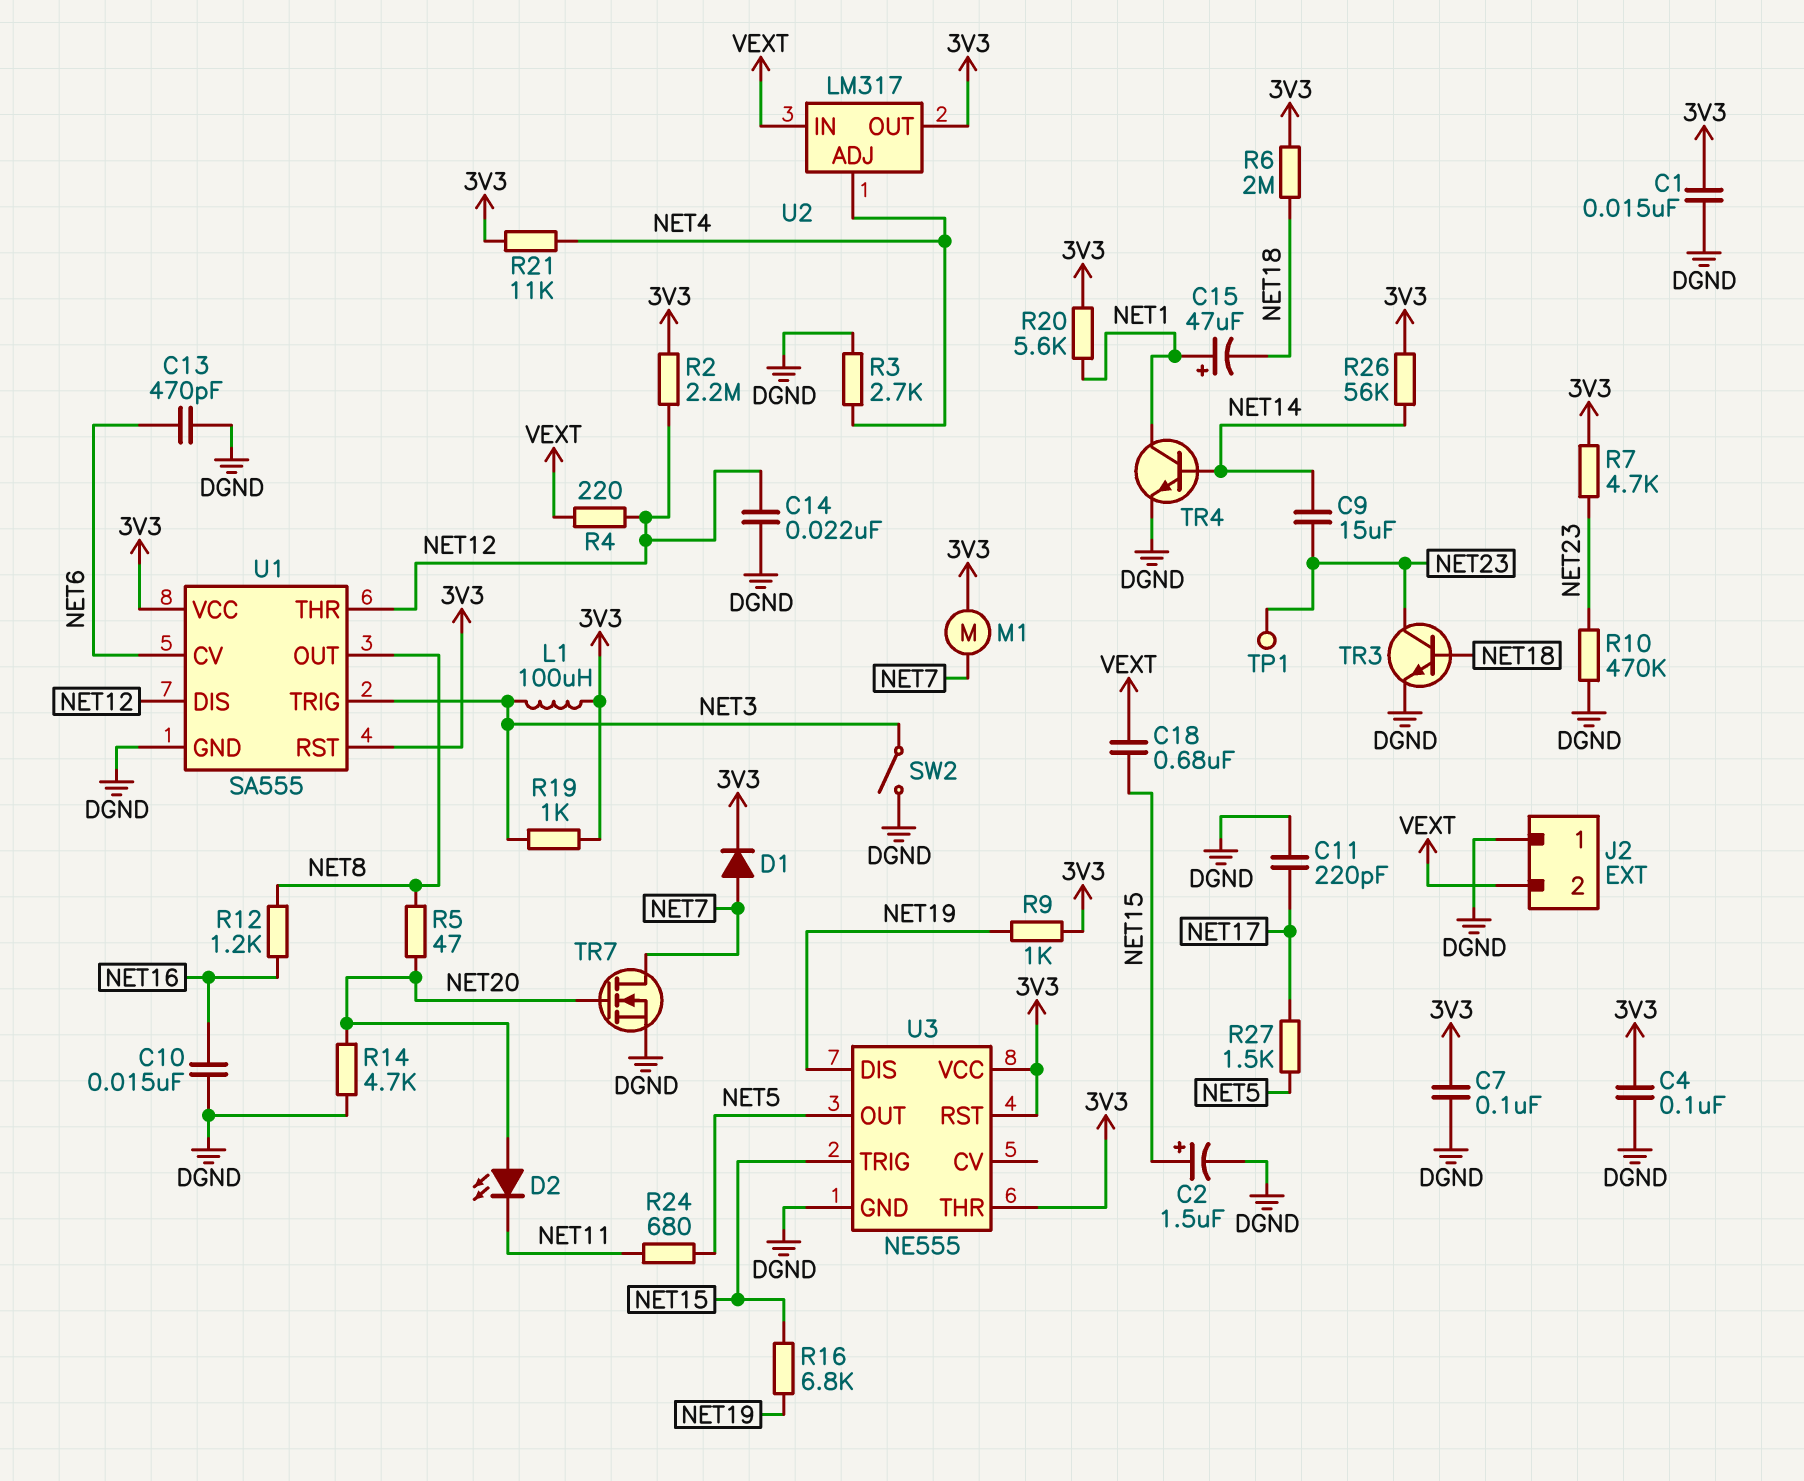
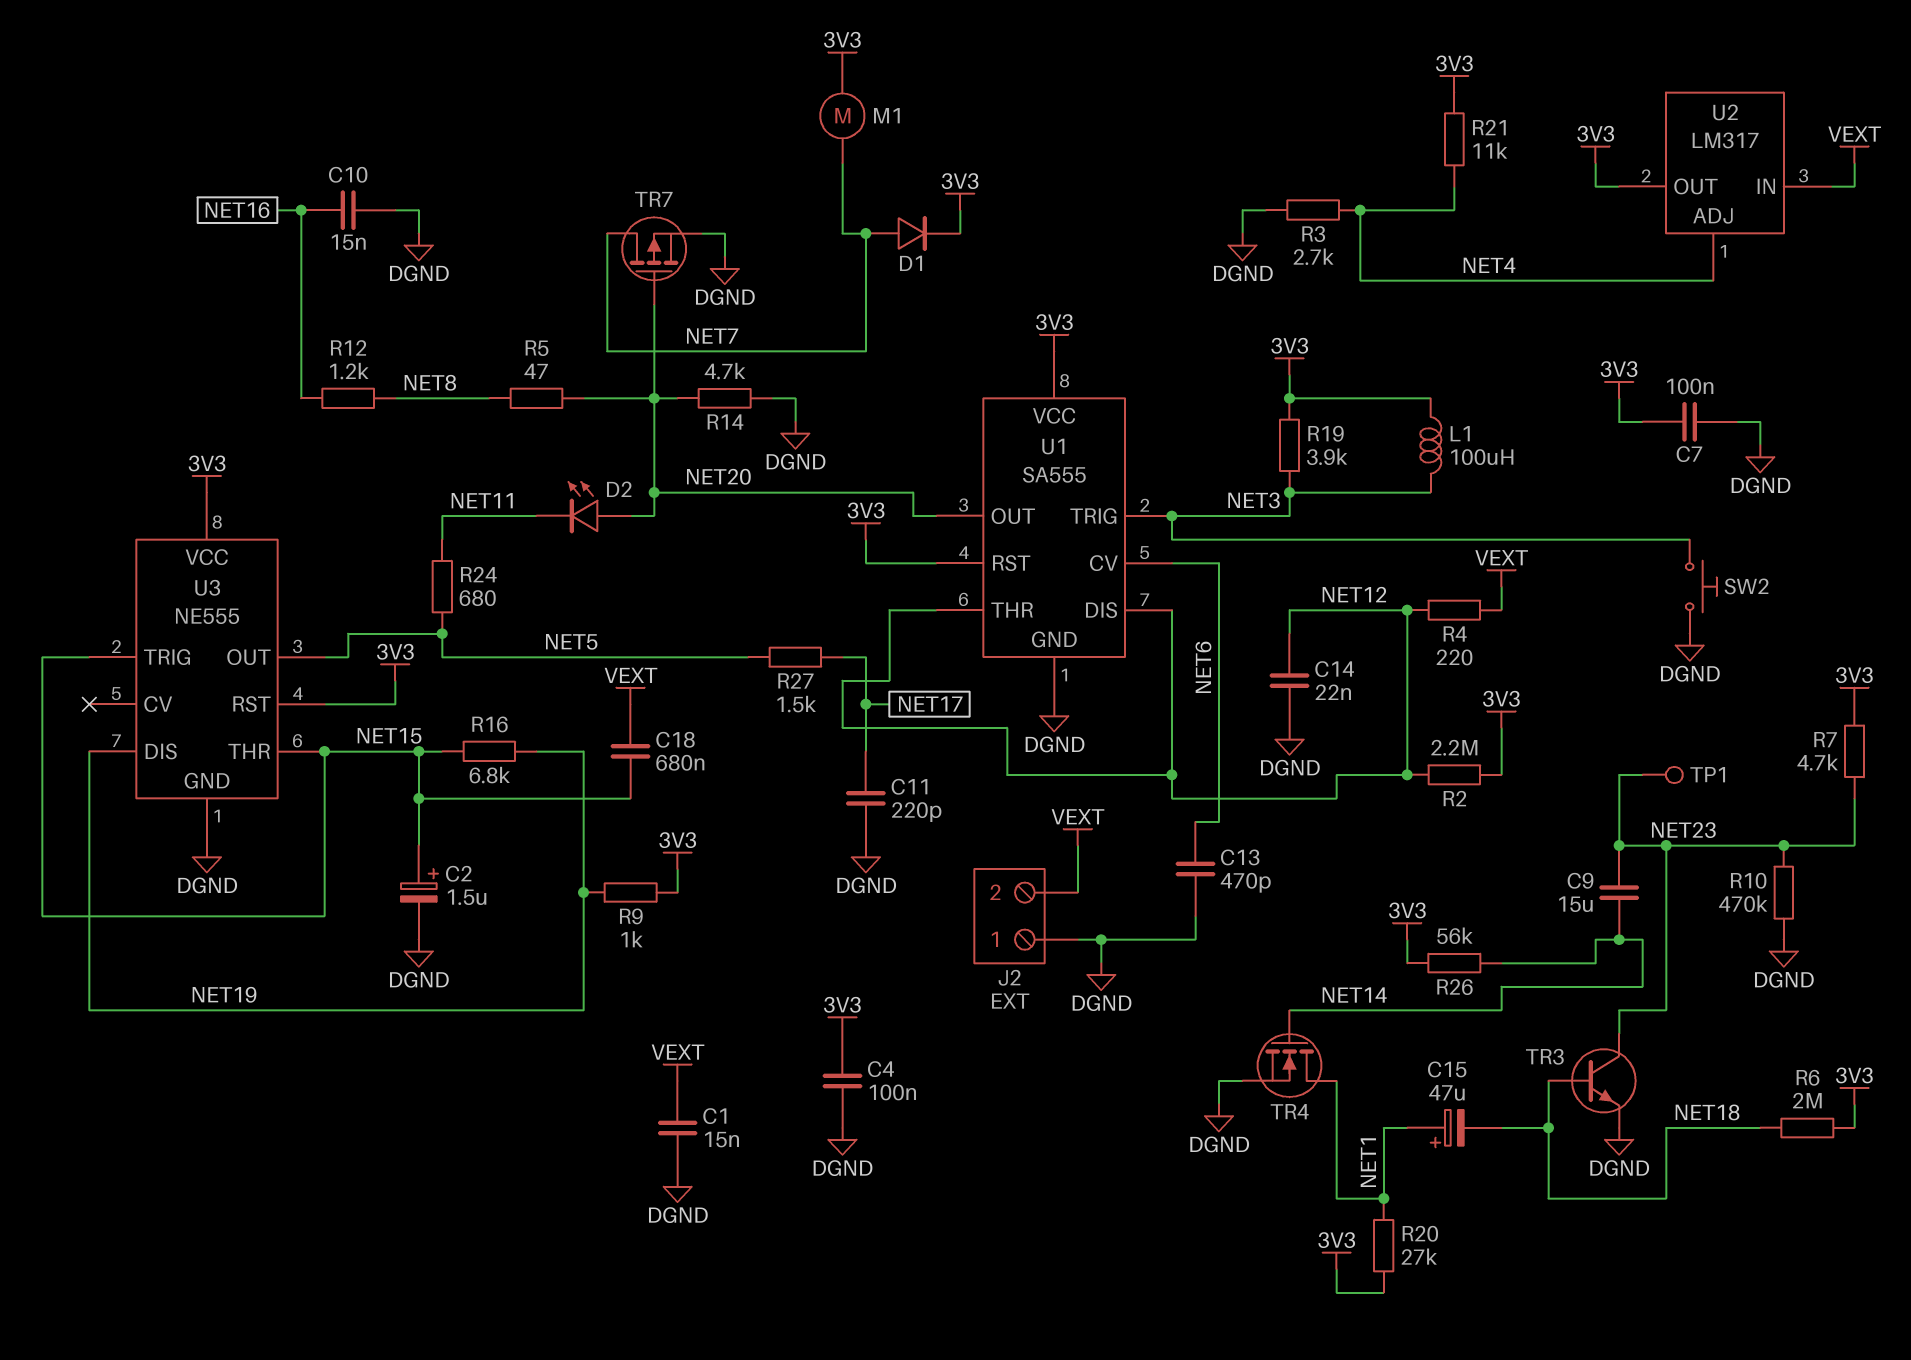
C1: 15nF (3V3, DGND) -> 15nF (DGND, VEXT)
R19: 1k (3V3, NET3) -> 3.9k (3V3, NET3)
R20: 5.6k (3V3, NET1) -> 27k (3V3, NET1)
SW2: switch (DGND, NET3) -> button (DGND, NET3)
TR4: NPN (B NET14, C NET1, E DGND) -> NMOS (G NET14, D NET1, S DGND)
TR7: NMOS (G NET20, D NET7, S DGND) -> PMOS (G NET20, D NET7, S DGND)
U1 pin OUT: NET8 -> NET20
U3 pin THR: 3V3 -> NET15

